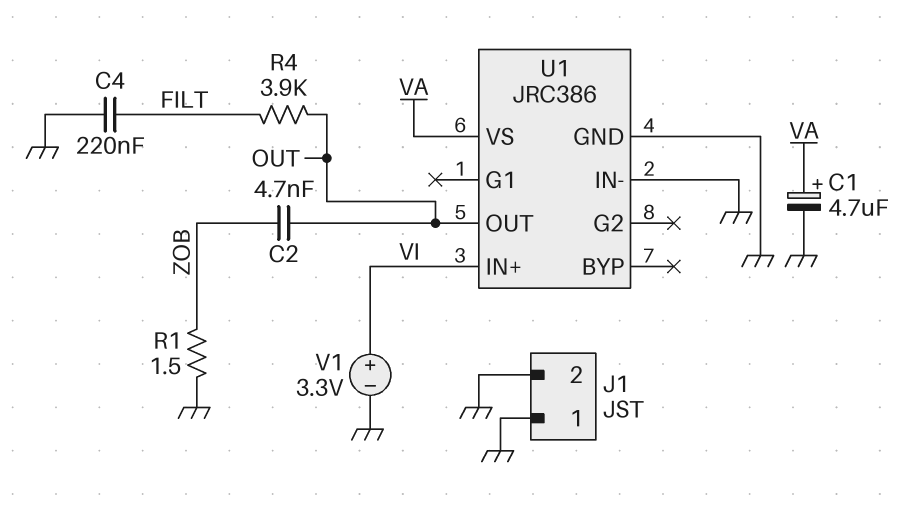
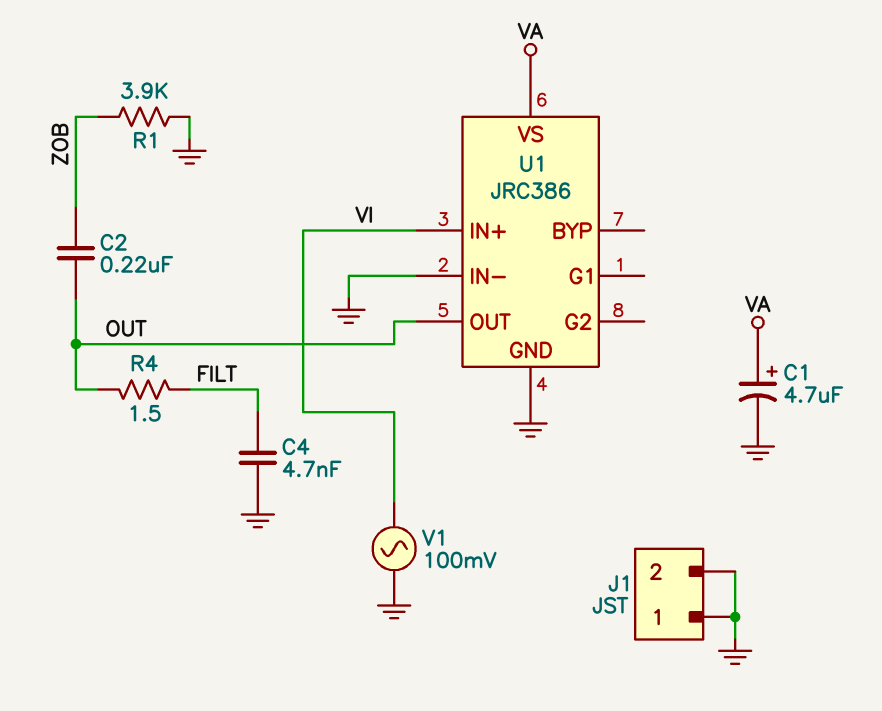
C2: 4.7nF (OUT, ZOB) -> 220nF (OUT, ZOB)
C4: 220nF (FILT, GND) -> 4.7nF (FILT, GND)
R1: 1.5 (GND, ZOB) -> 3.9k (GND, ZOB)
R4: 3.9k (FILT, OUT) -> 1.5 (FILT, OUT)
V1: 3.3V (plus VI, minus GND) -> AC 100mV (GND, VI)

